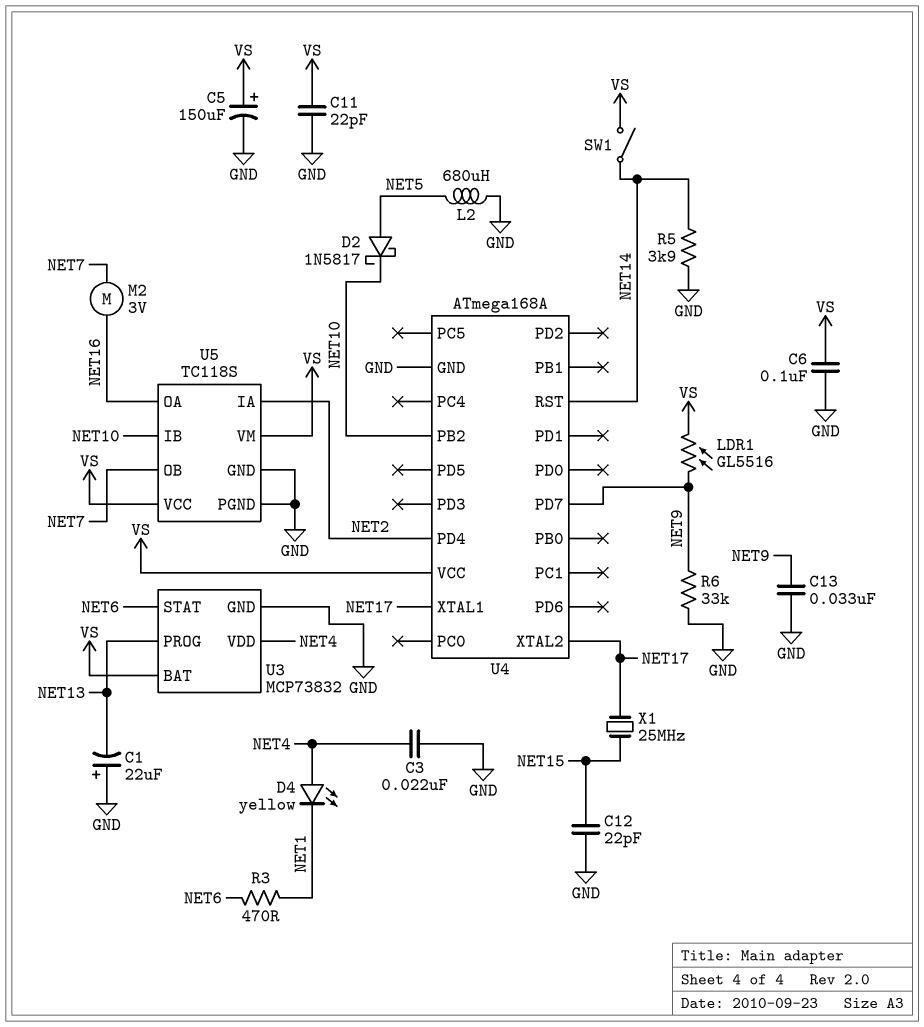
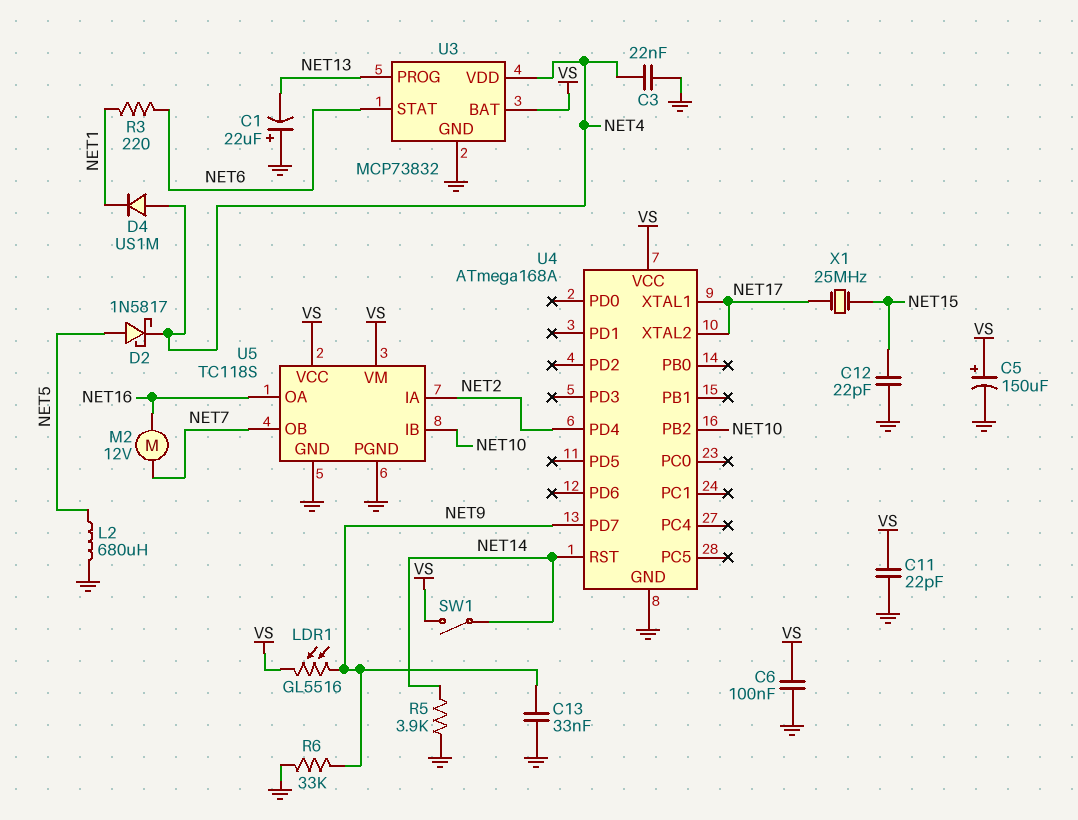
D2: schottky 1N5817 (A NET5, K NET10) -> schottky 1N5817 (A NET5, K NET4)
D4: LED yellow (A NET4, K NET1) -> diode US1M (A NET4, K NET1)
M2: motor 3V (NET7, NET16) -> motor 12V (NET7, NET16)
R3: 470 (NET1, NET6) -> 220 (NET1, NET6)

